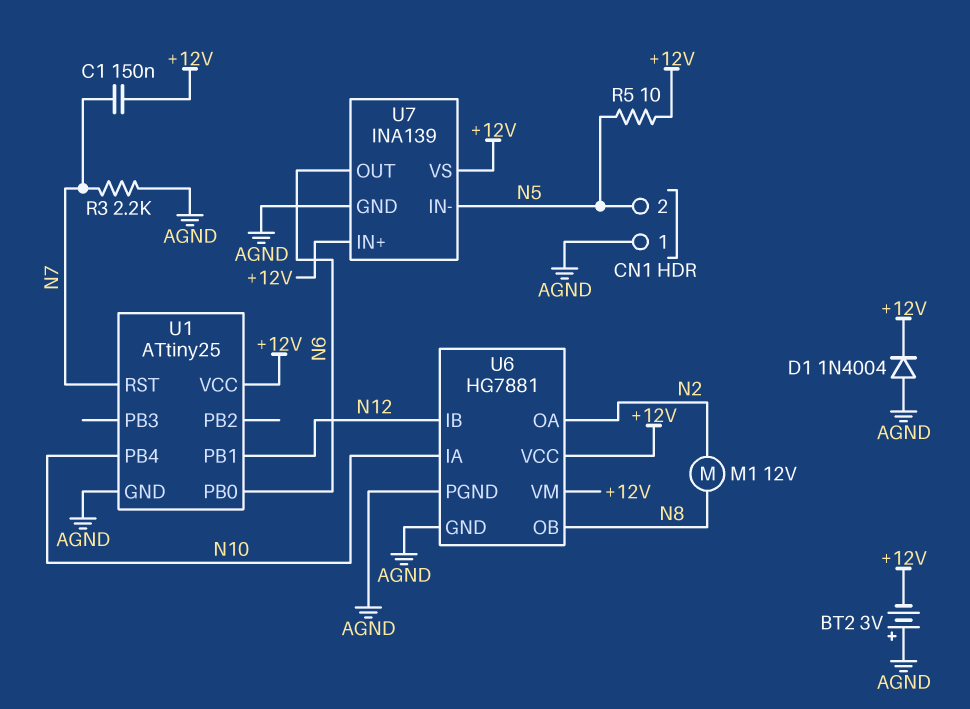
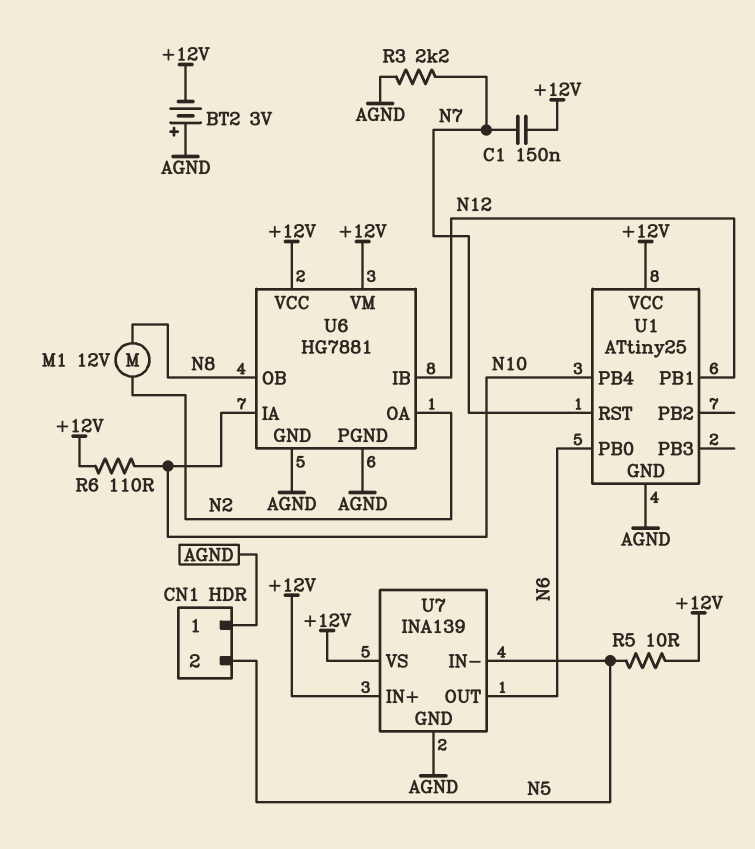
D1: diode 1N4004 (A AGND, K +12V) -> none
R6: none -> 110 (+12V, N10)

